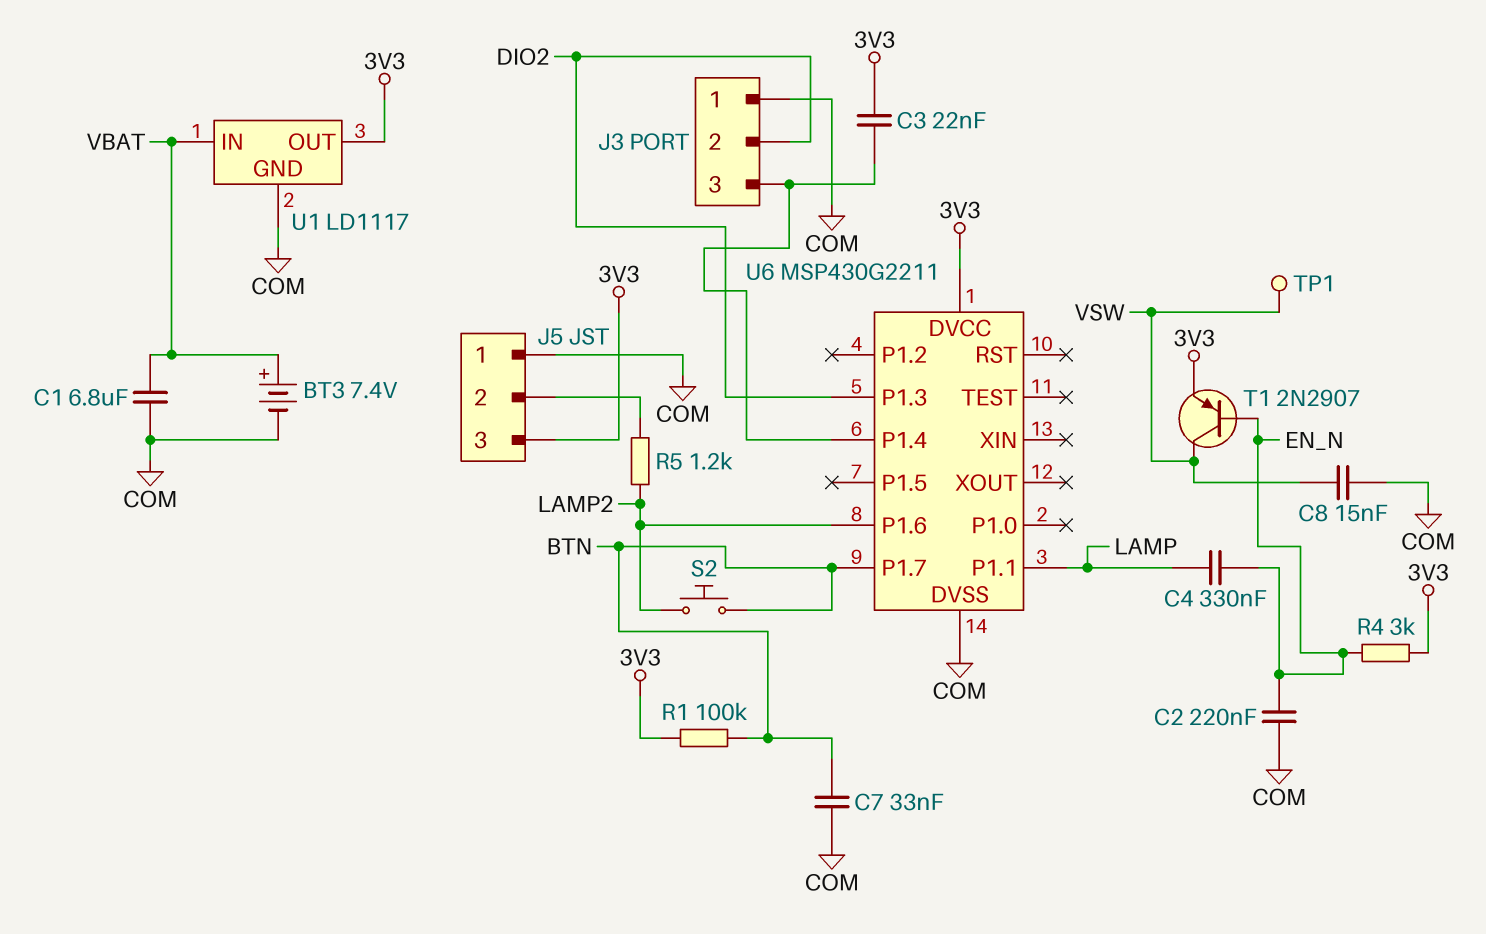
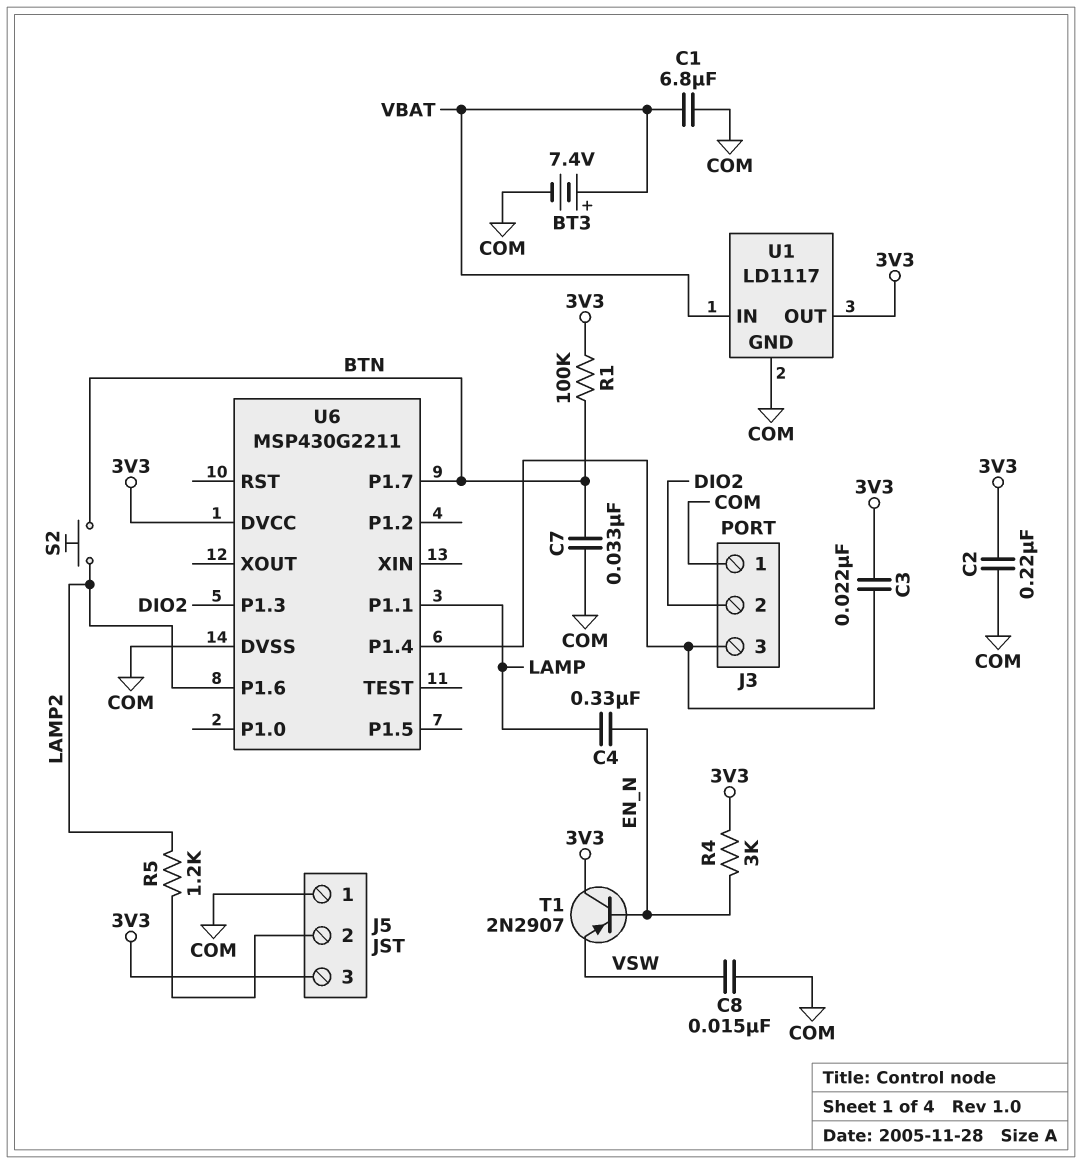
C2: 220nF (COM, EN_N) -> 220nF (3V3, COM)
T1: PNP 2N2907 (B EN_N, C VSW, E 3V3) -> PNP 2N2907 (B EN_N, C 3V3, E VSW)
TP1: test point (VSW) -> none

